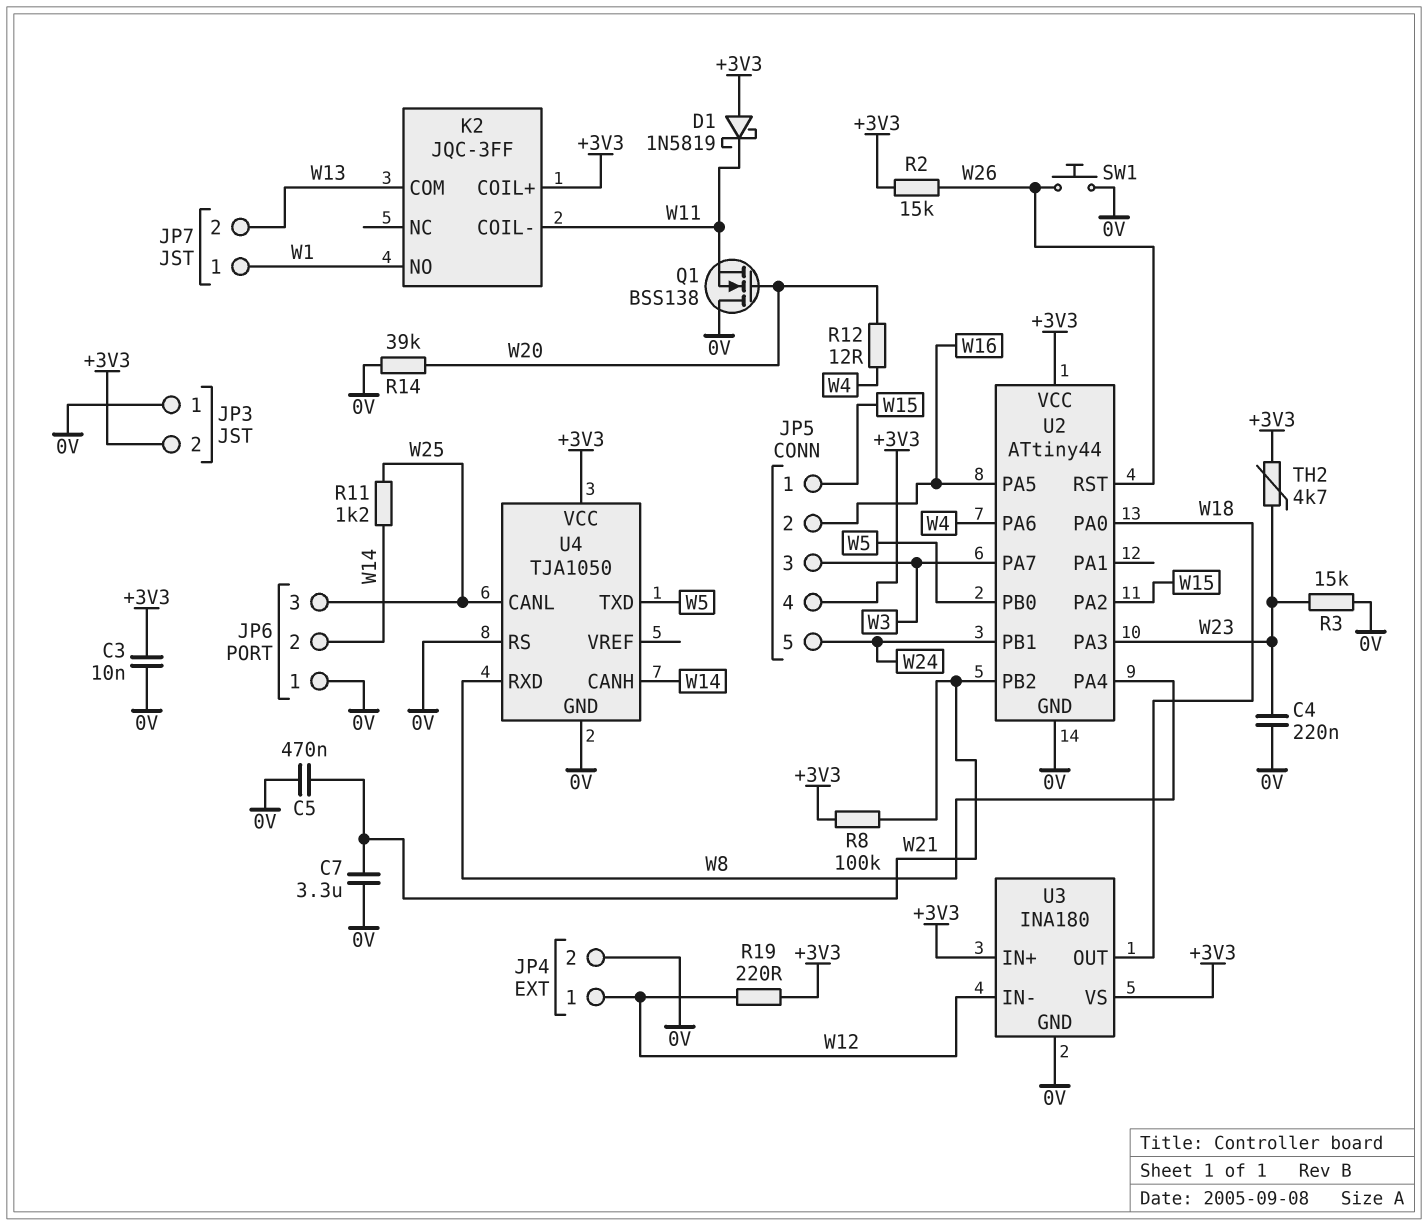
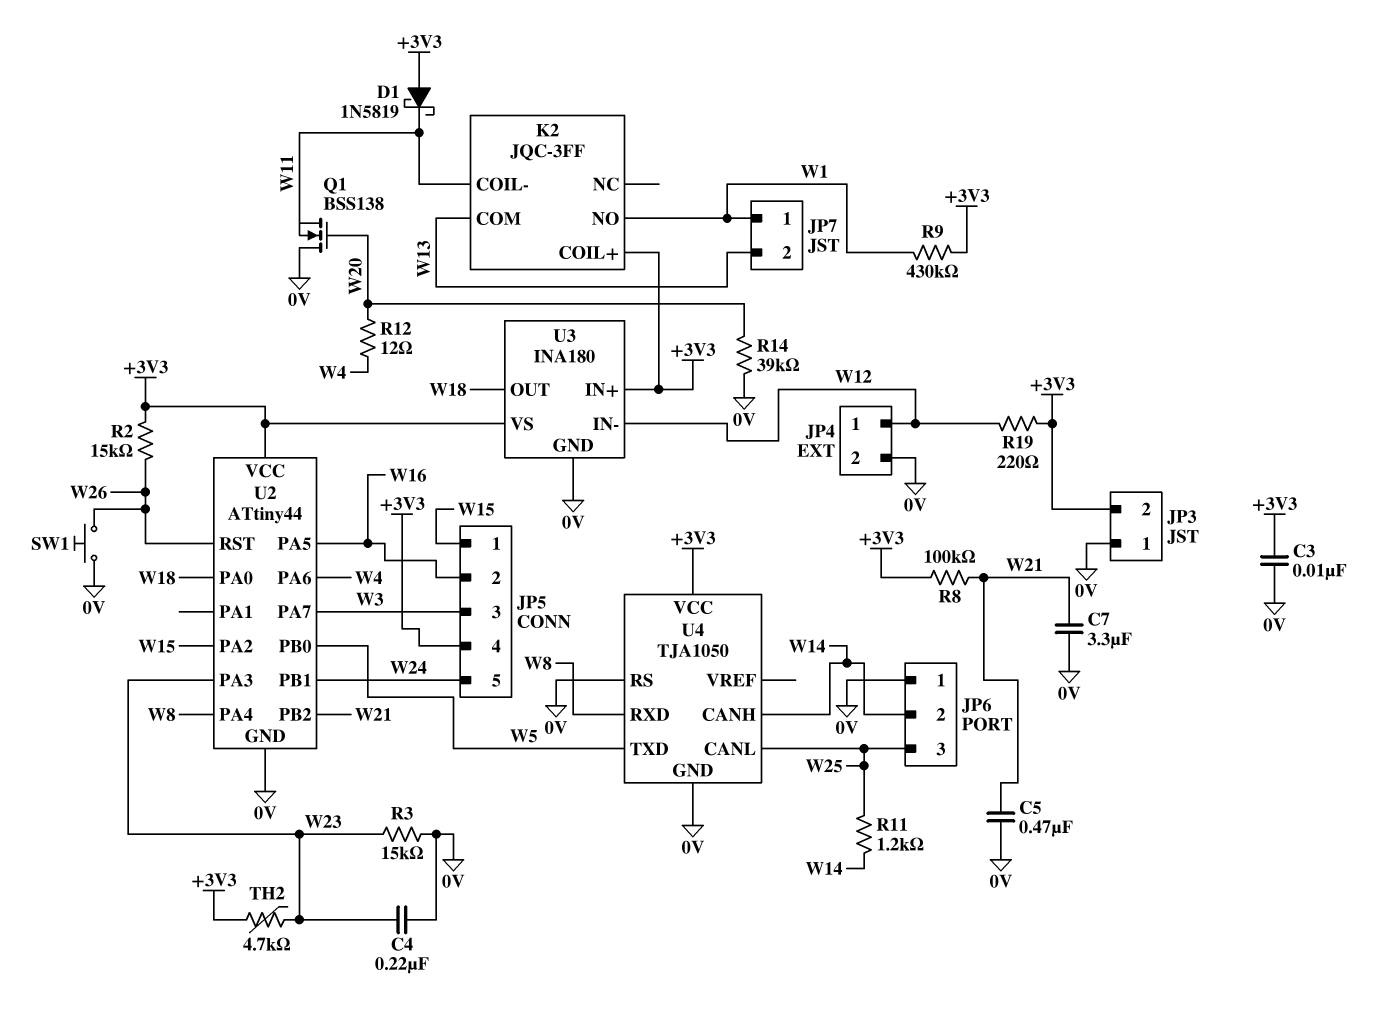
R9: none -> 430k (+3V3, W1)

